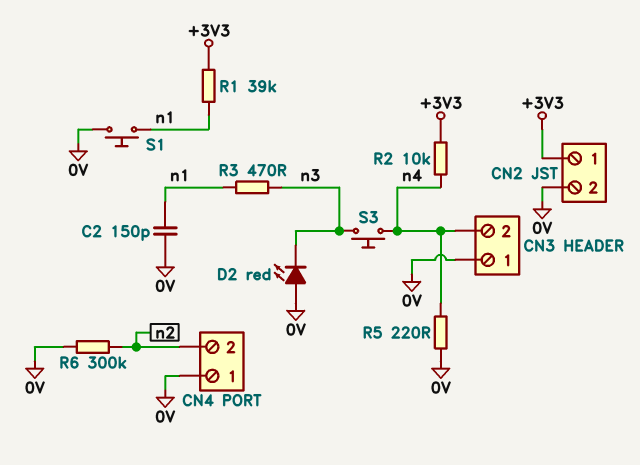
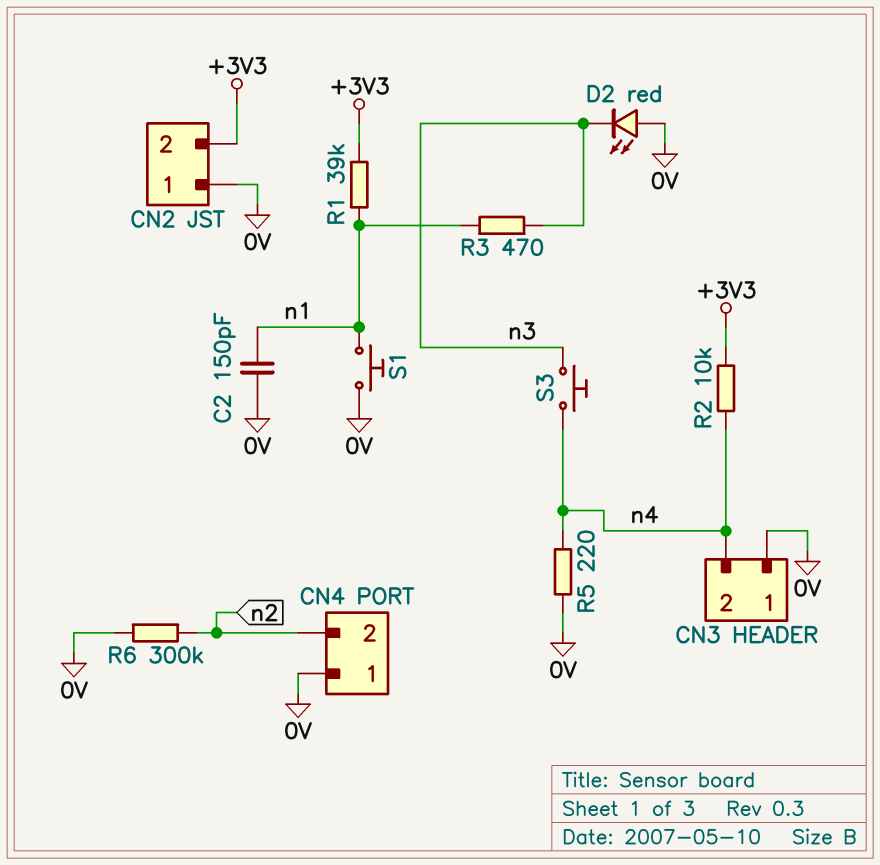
CN2 pin 1: +3V3 -> 0V
CN2 pin 2: 0V -> +3V3

